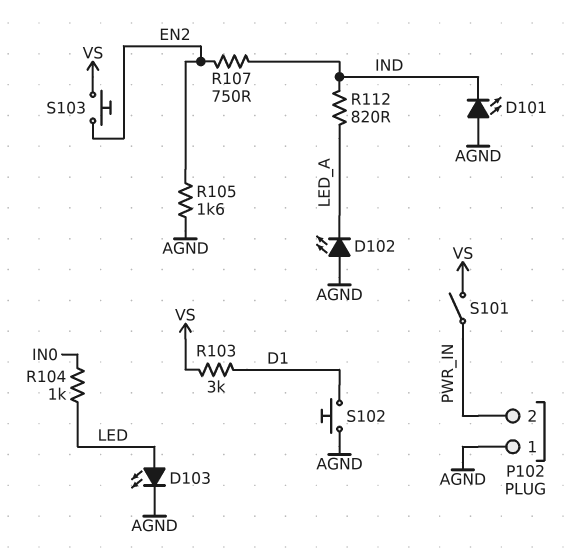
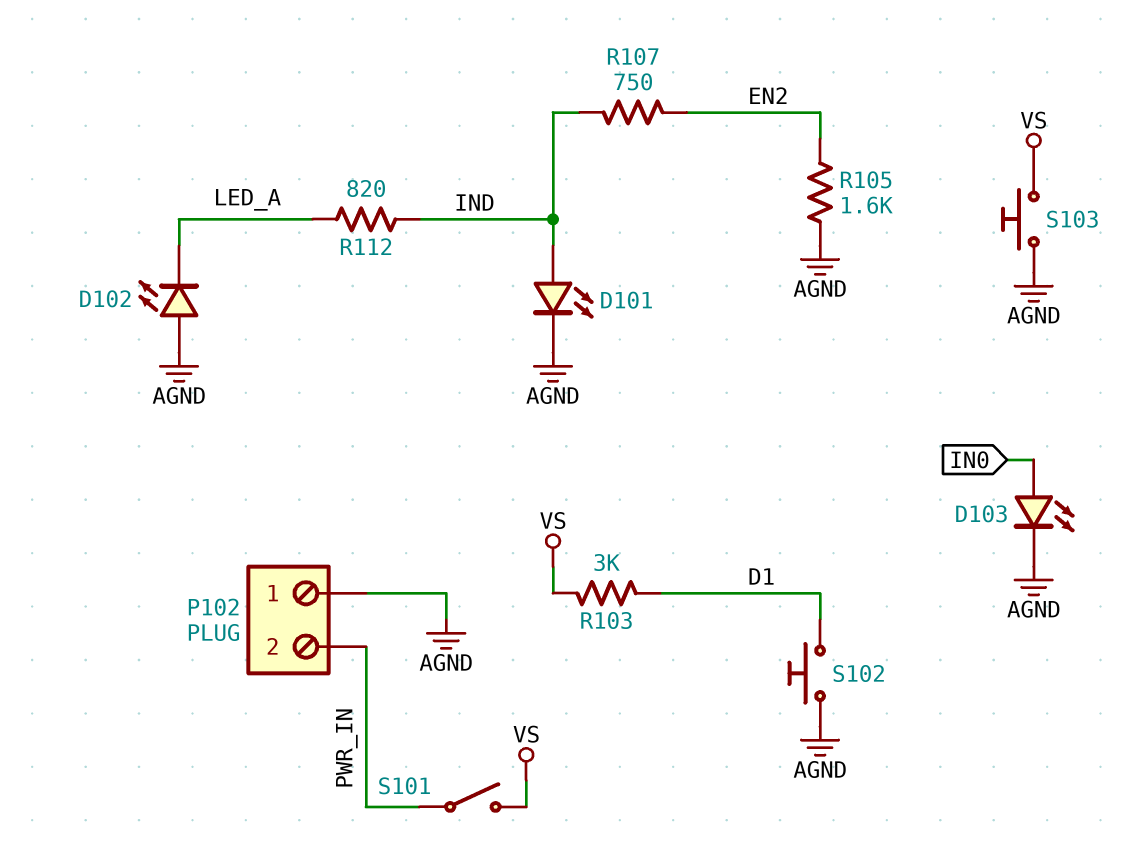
D101: LED (A AGND, K IND) -> LED (A IND, K AGND)
D103: LED (A LED, K AGND) -> LED (A IN0, K AGND)
R104: 1k (IN0, LED) -> none
S103: button (EN2, VS) -> button (AGND, VS)

